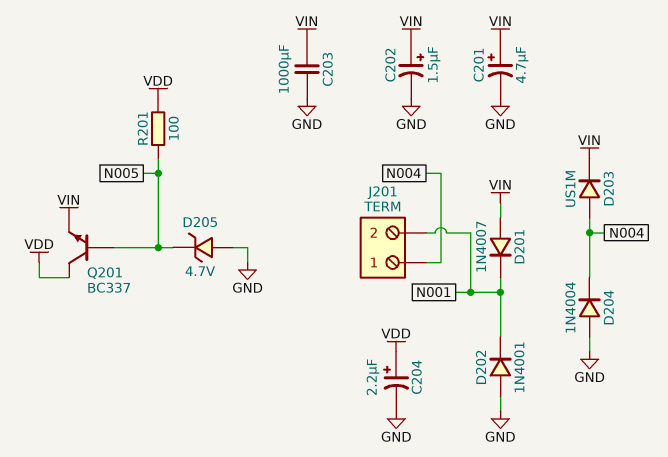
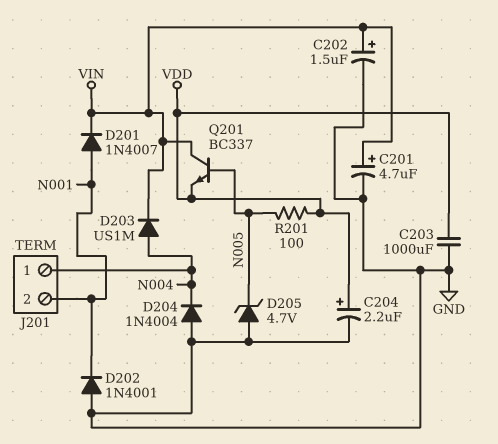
C203: 1000uF (GND, VIN) -> 1000uF (GND, VDD)
D201: diode 1N4007 (A VIN, K N001) -> diode 1N4007 (A N001, K VIN)
Q201: NPN BC337 (B N005, C VDD, E VIN) -> NPN BC337 (B N005, C VIN, E VDD)

